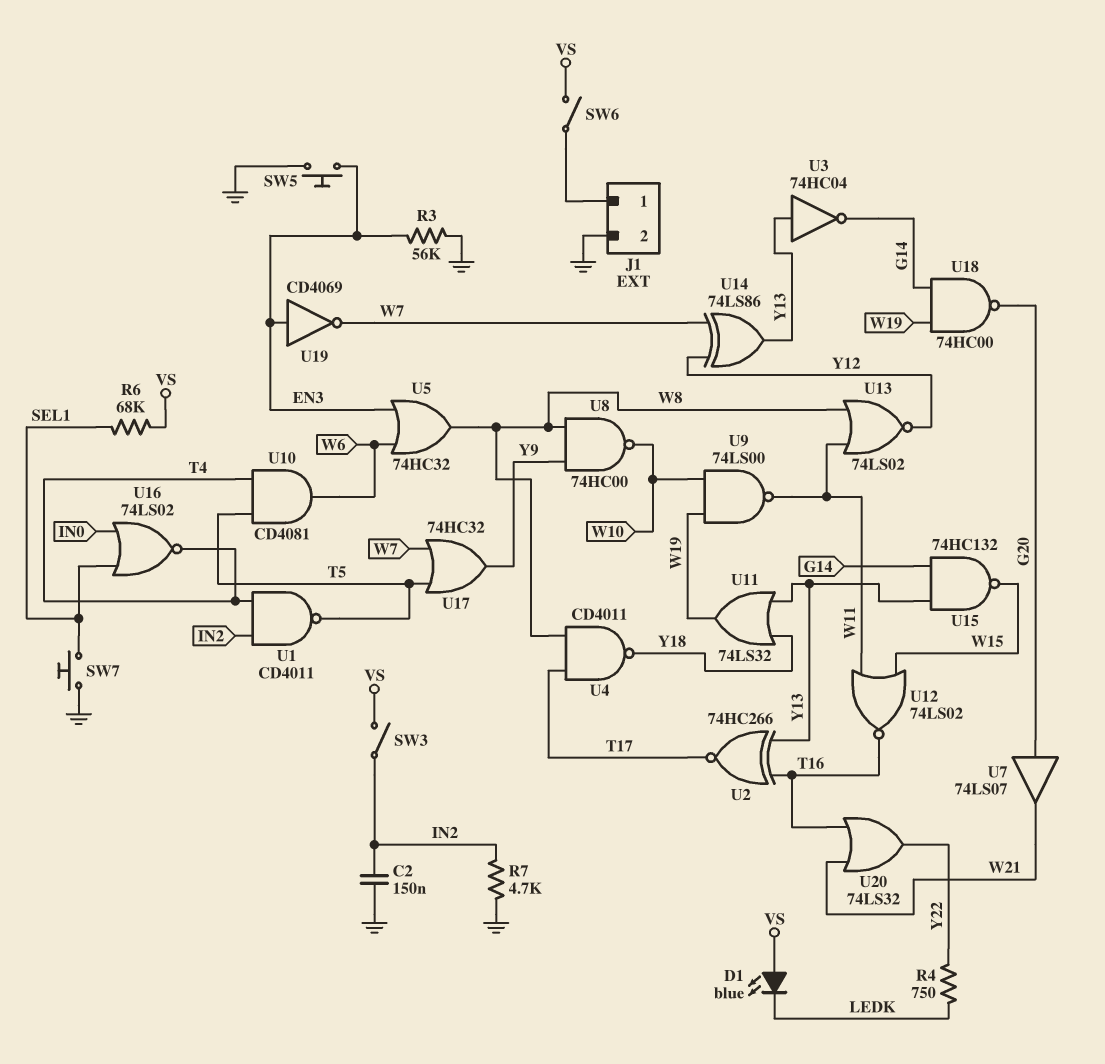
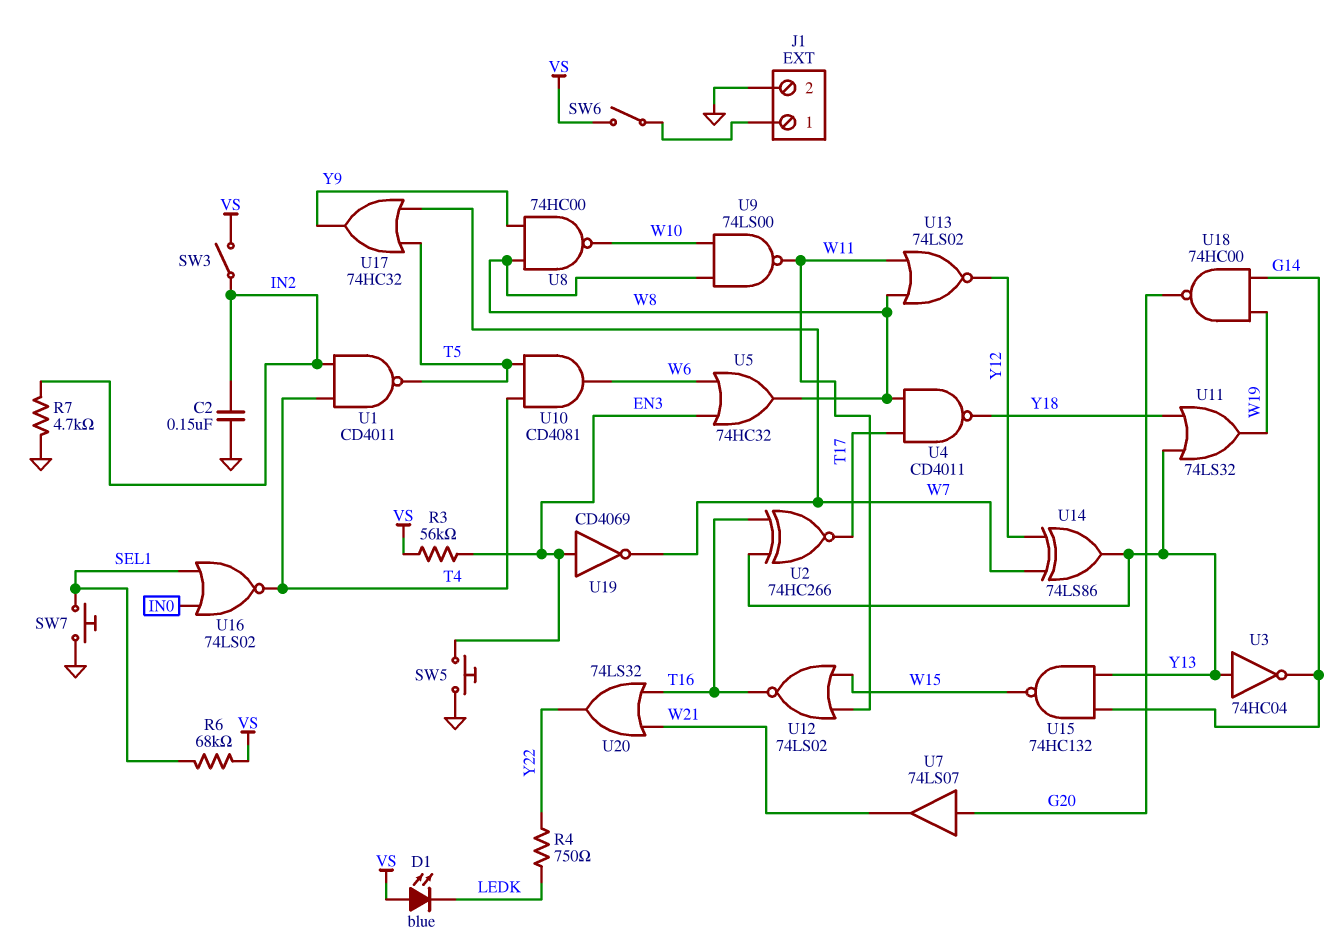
R3: 56k (EN3, GND) -> 56k (EN3, VS)
U9: NAND 74LS00 (in W10, in W19, out W11) -> NAND 74LS00 (in W8, in W10, out W11)

